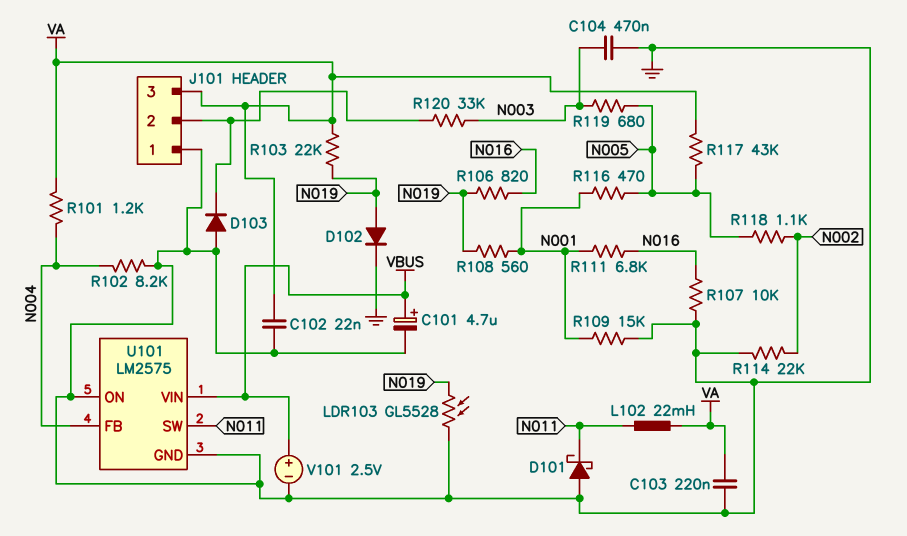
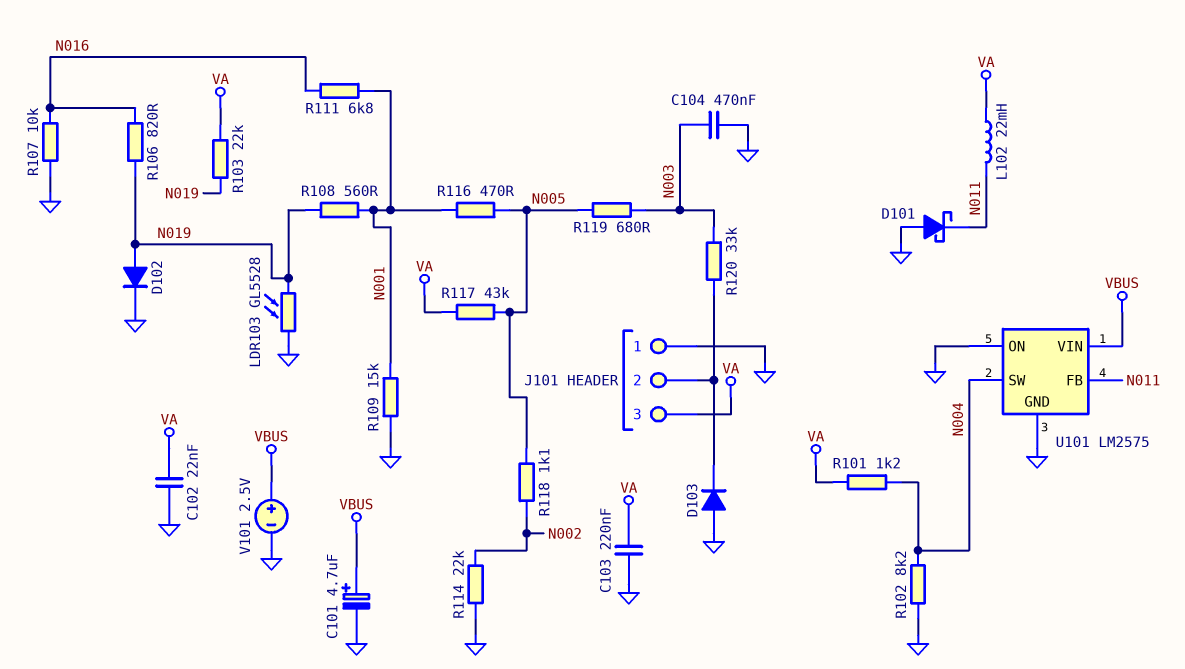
U101 pin FB: N004 -> N011
U101 pin SW: N011 -> N004

